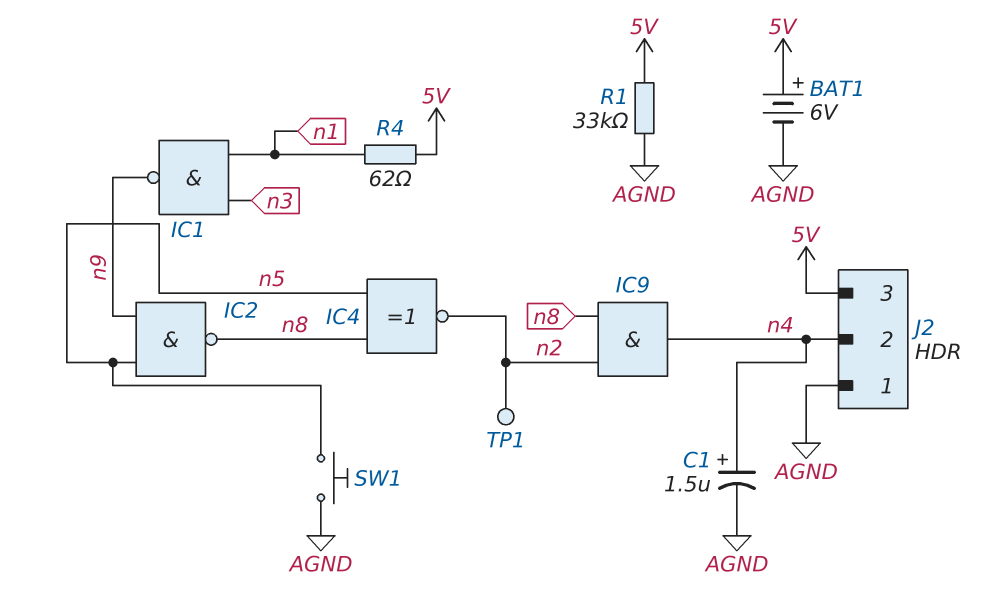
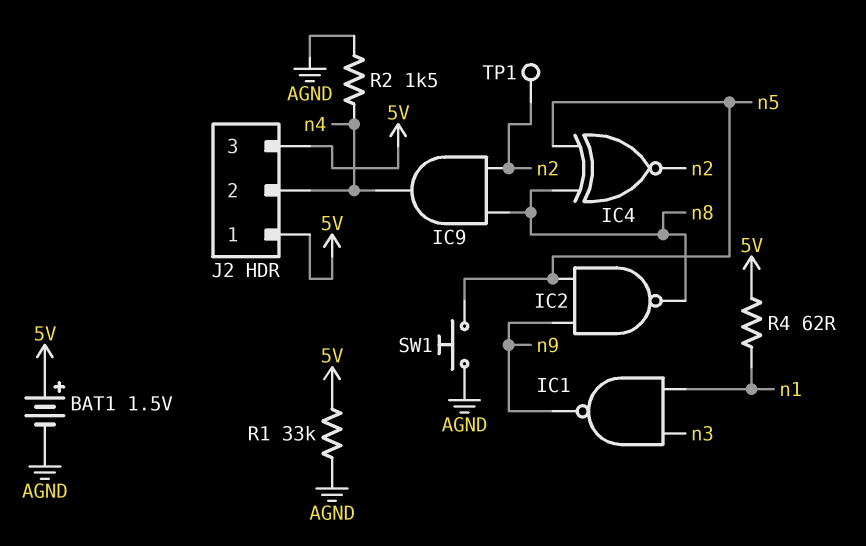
BAT1: 6V (plus 5V, minus AGND) -> 1.5V (plus 5V, minus AGND)
C1: 1.5uF (plus n4, minus AGND) -> none
J2 pin 1: AGND -> 5V
R2: none -> 1.5k (AGND, n4)

